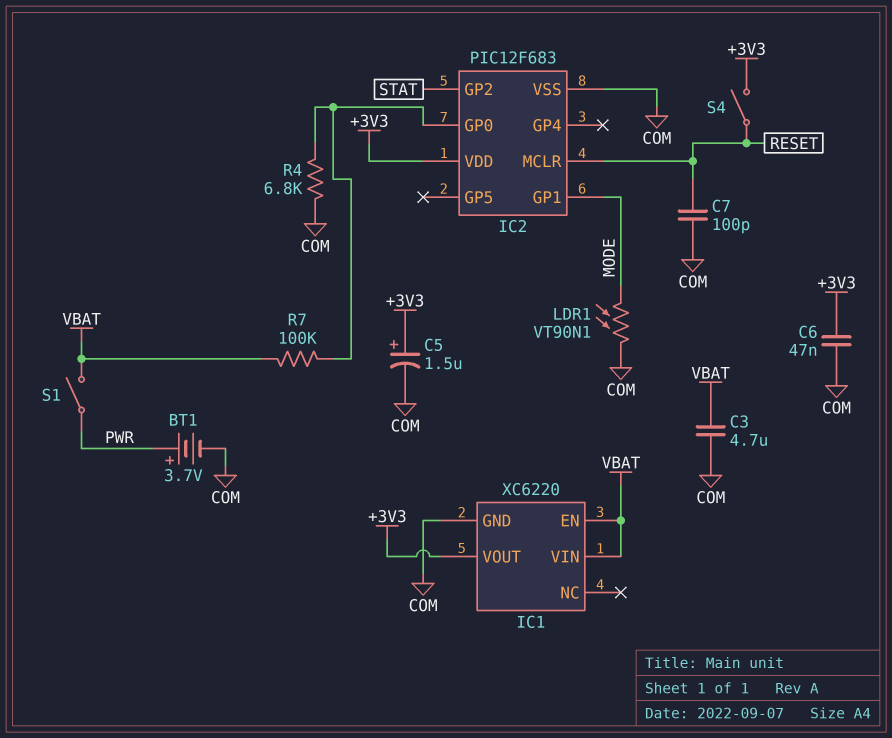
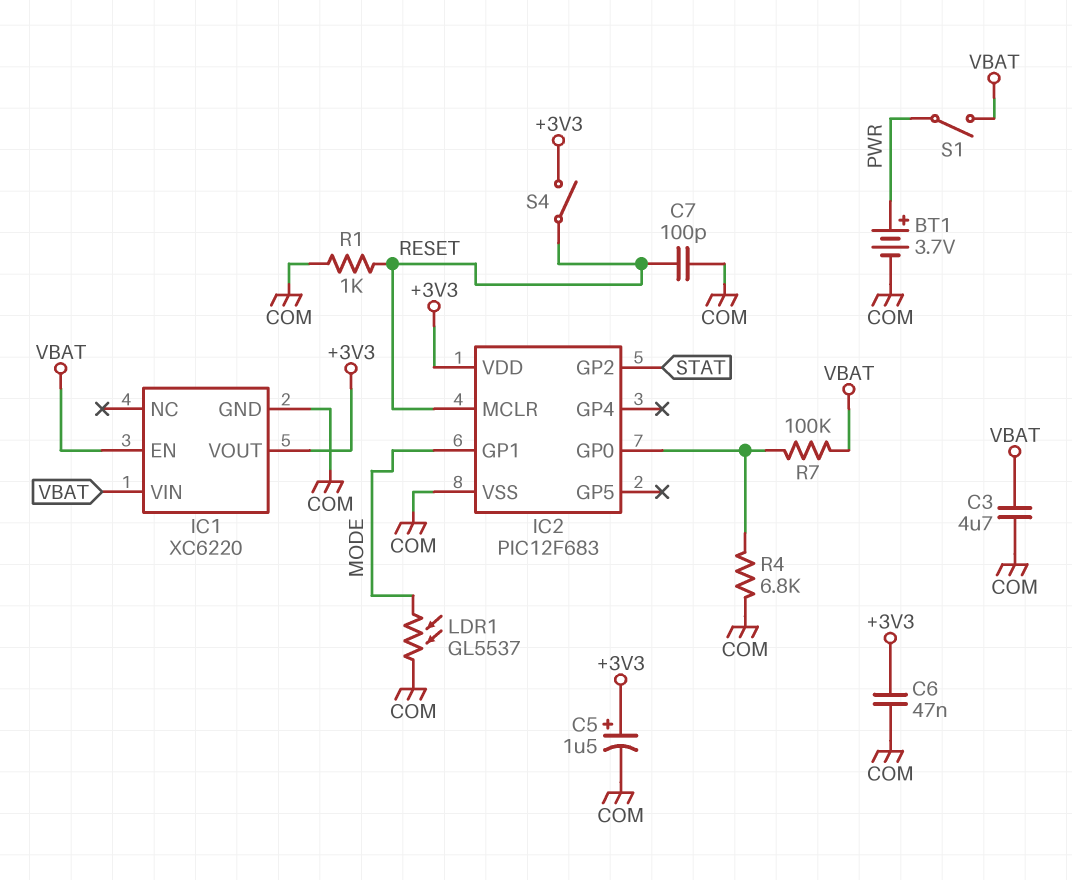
LDR1: VT90N1 (COM, MODE) -> GL5537 (COM, MODE)
R1: none -> 1k (COM, RESET)

